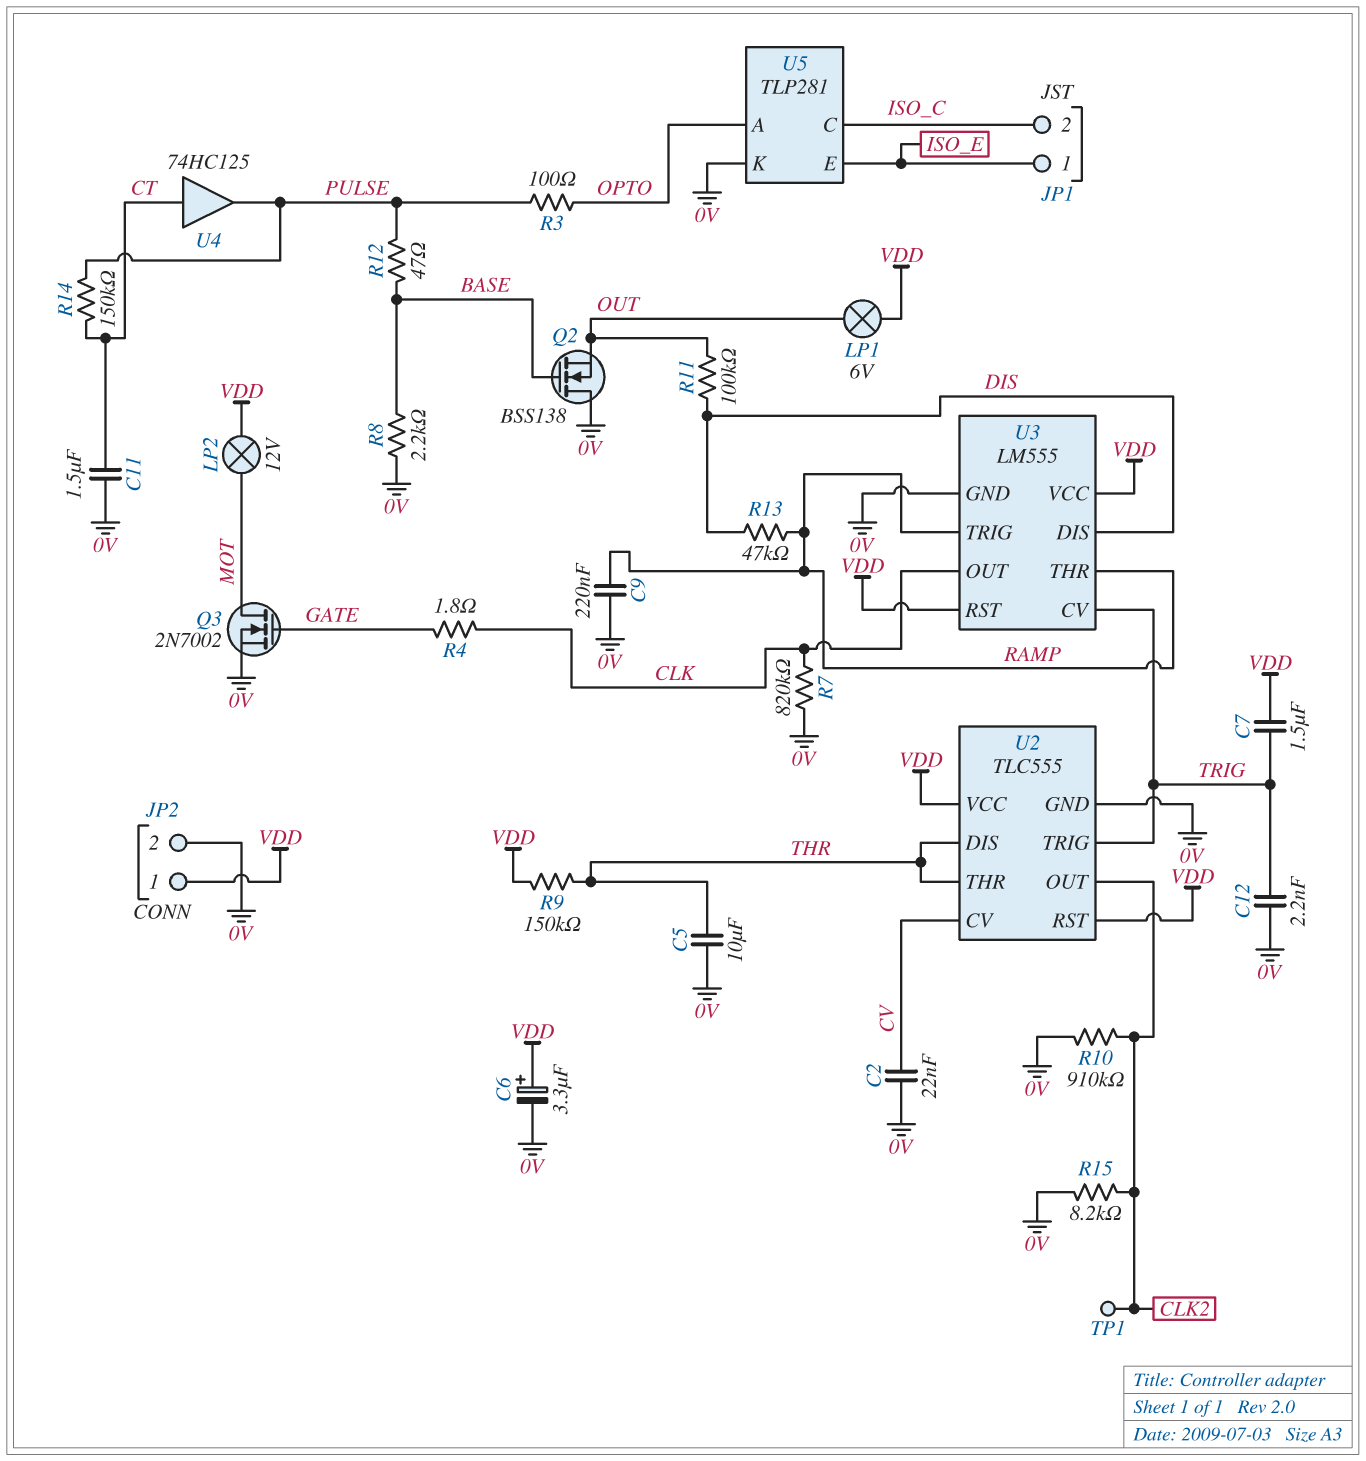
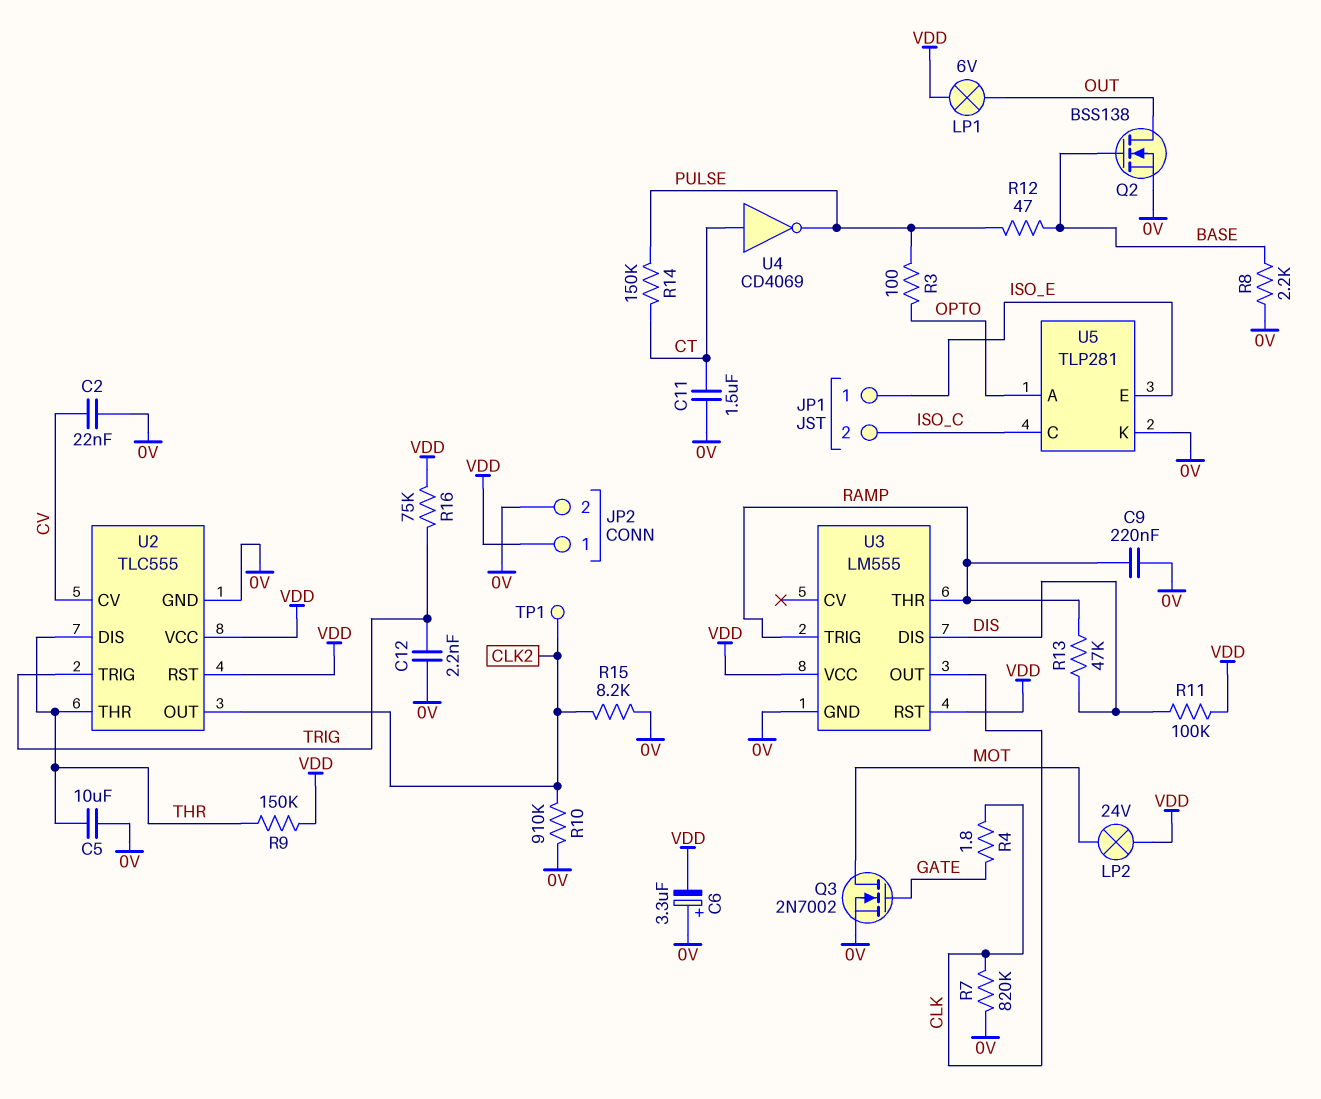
C6: 3.3uF (plus VDD, minus 0V) -> 3.3uF (plus 0V, minus VDD)
C7: 1.5uF (TRIG, VDD) -> none
LP2: lamp 12V (MOT, VDD) -> lamp 24V (MOT, VDD)
Q2: NMOS BSS138 (G BASE, D 0V, S OUT) -> NMOS BSS138 (G BASE, D OUT, S 0V)
R11: 100k (DIS, OUT) -> 100k (DIS, VDD)
R16: none -> 75k (TRIG, VDD)
U3 pin CV: TRIG -> none
U4: buffer 74HC125 (in CT, out PULSE) -> NOT CD4069 (in CT, out PULSE)

